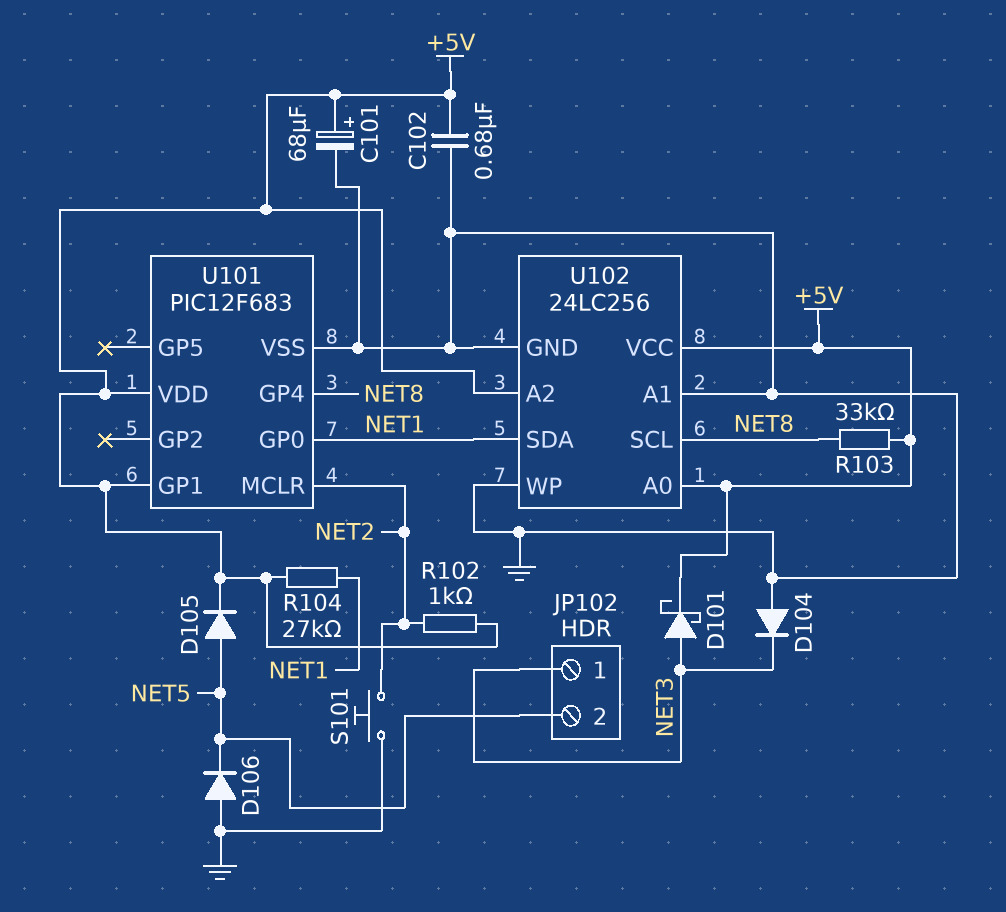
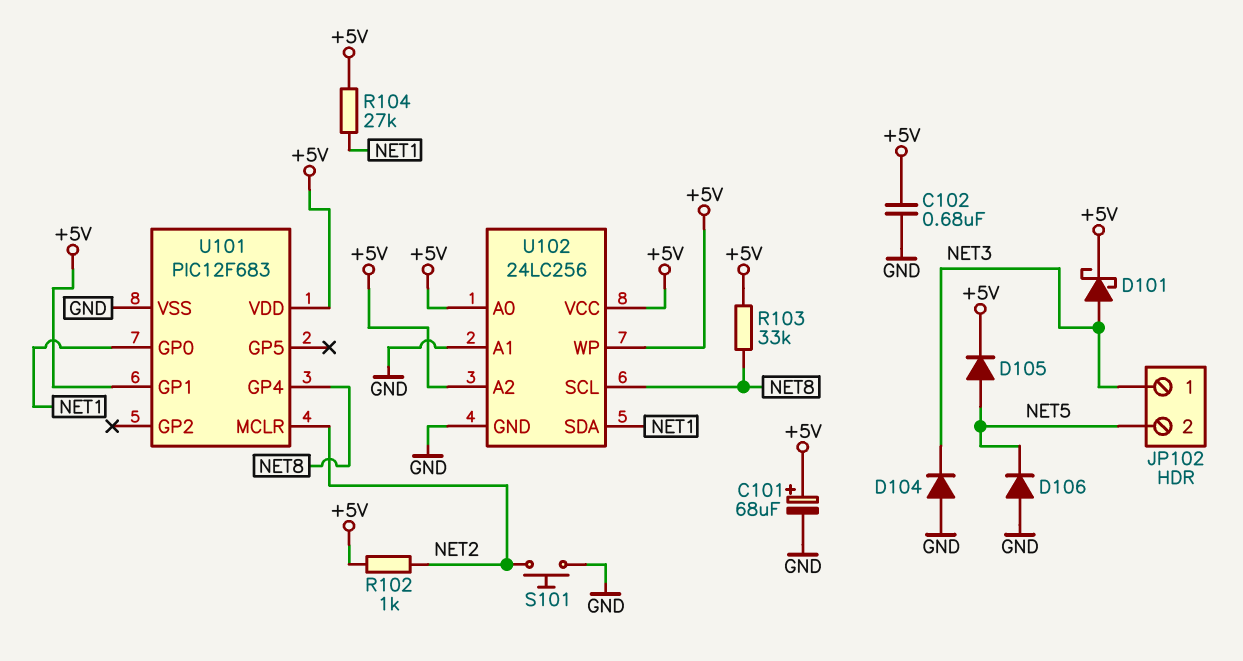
U102 pin WP: GND -> +5V

